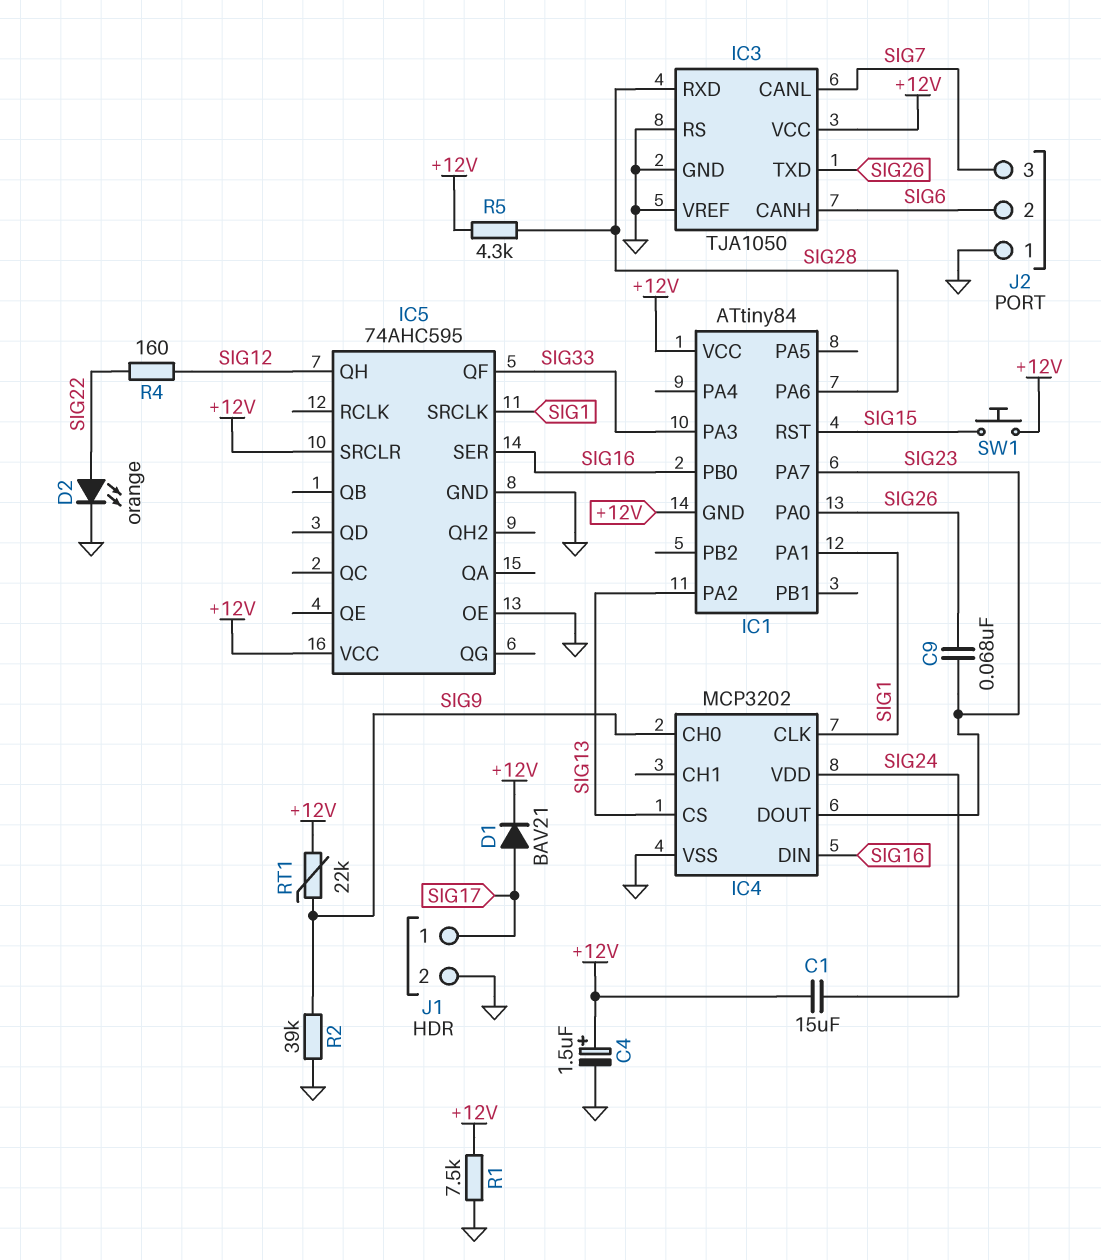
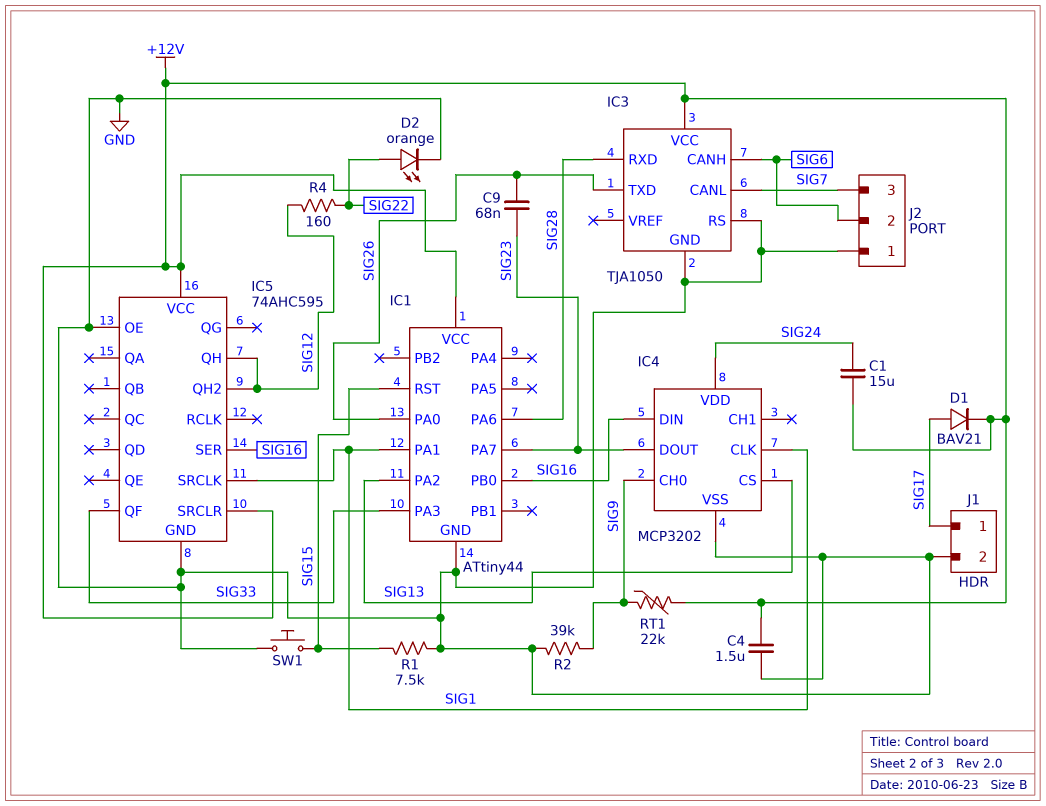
C4: 1.5uF (plus +12V, minus GND) -> 1.5uF (+12V, GND)
IC1: ATtiny84 -> ATtiny44
IC1 pin GND: +12V -> GND
IC3 pin VREF: GND -> none
IC5 pin QH2: none -> SIG12
R1: 7.5k (+12V, GND) -> 7.5k (GND, SIG15)
R5: 4.3k (+12V, SIG28) -> none
SW1: button (+12V, SIG15) -> button (GND, SIG15)

